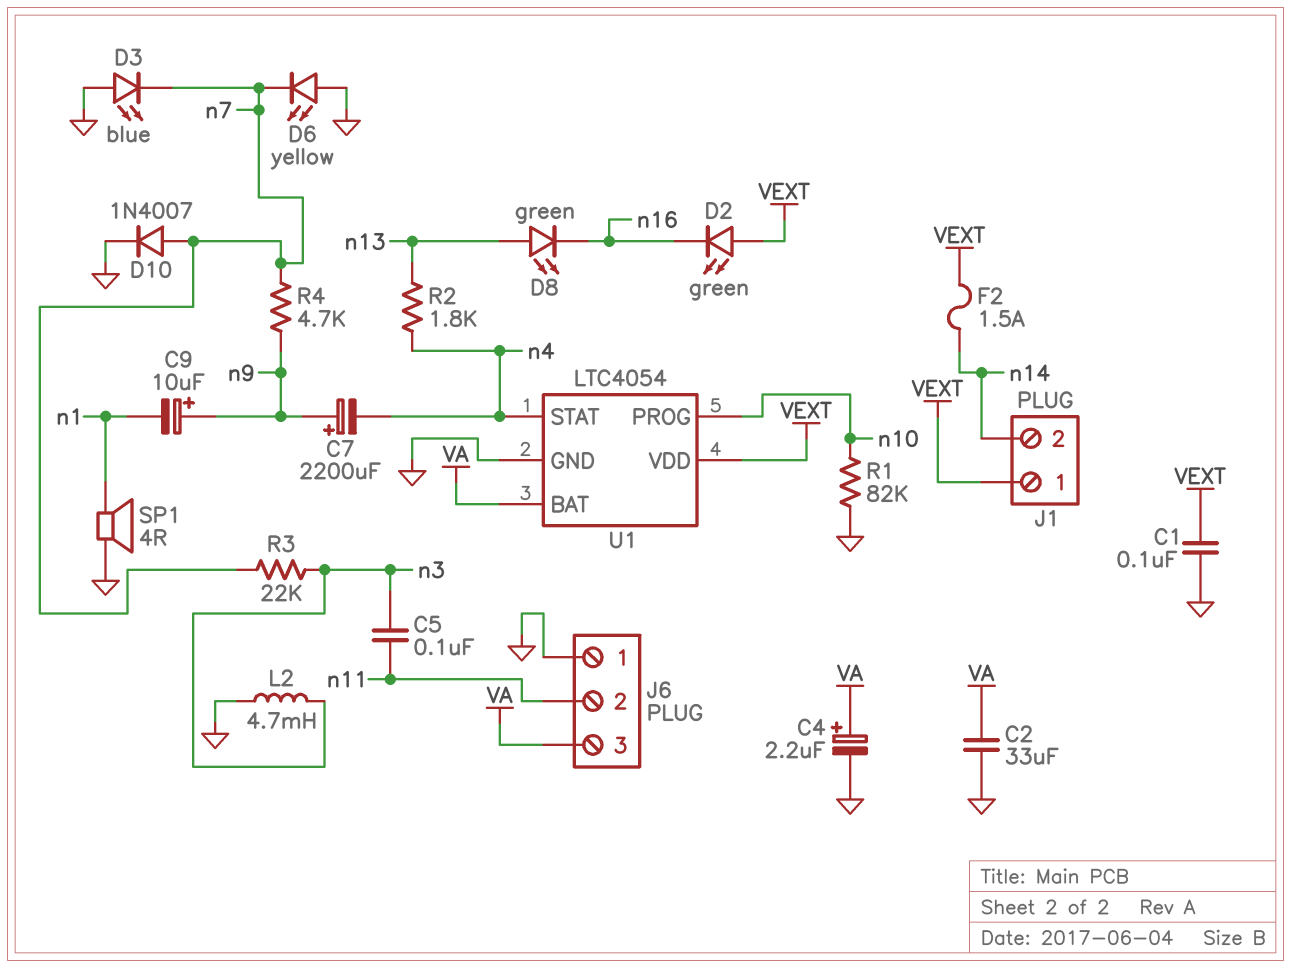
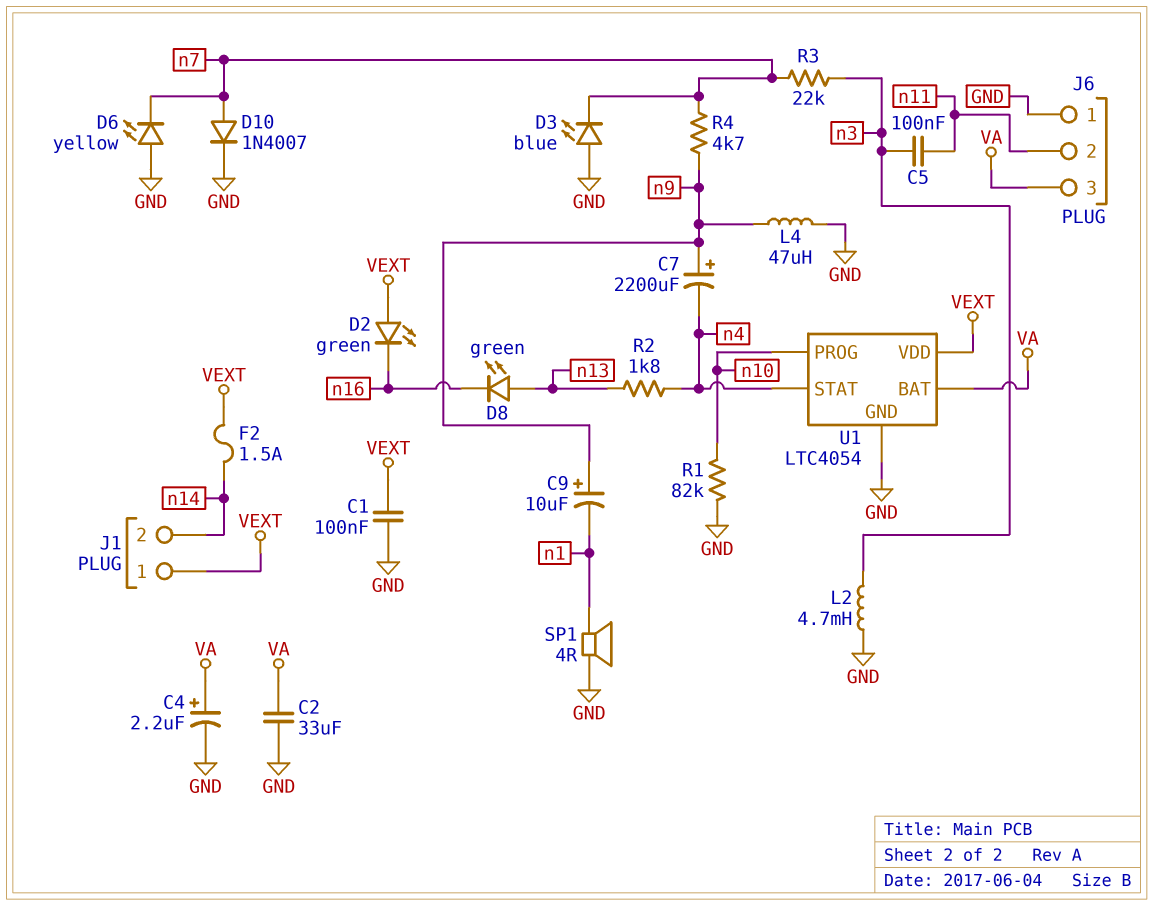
L4: none -> 47uH (GND, n9)

